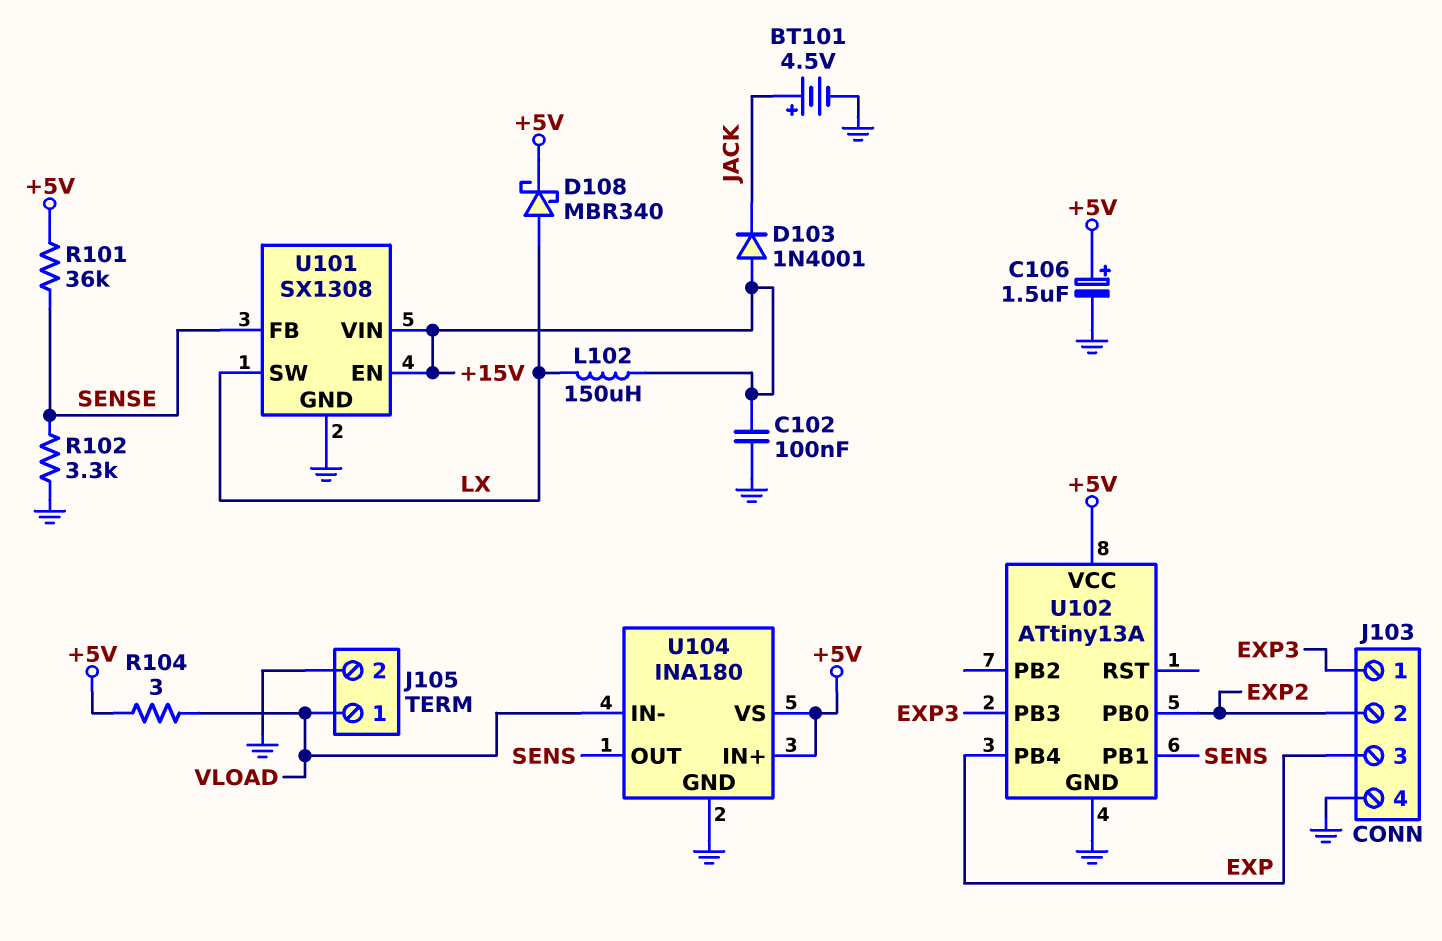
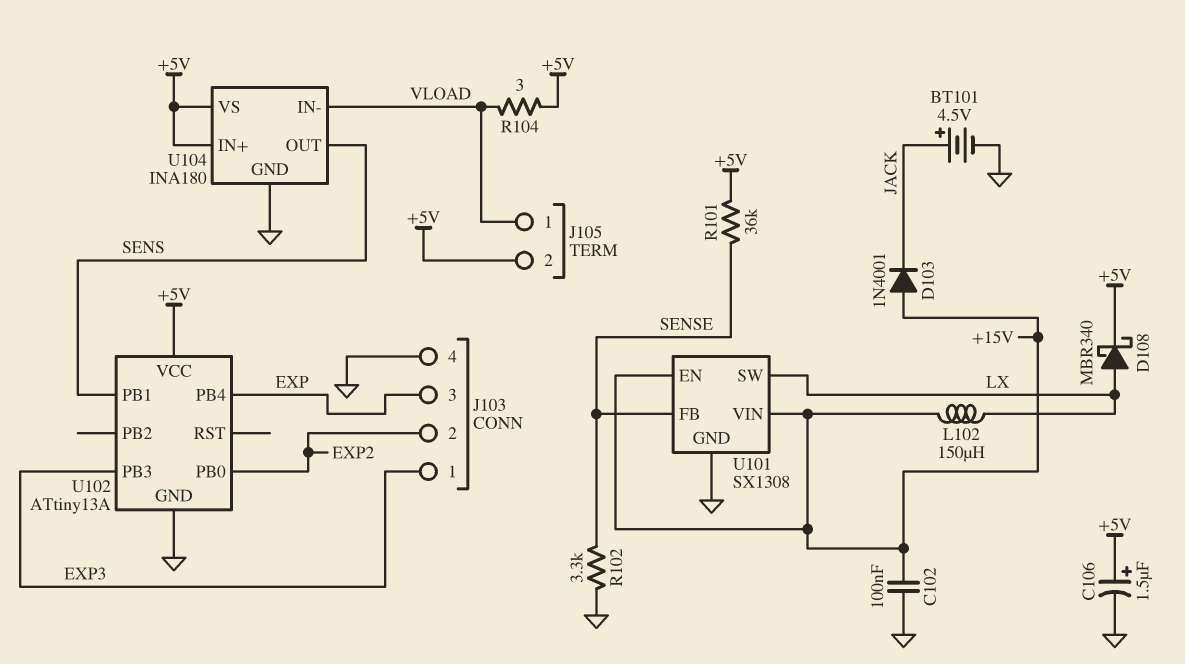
J105 pin 2: GND -> +5V

